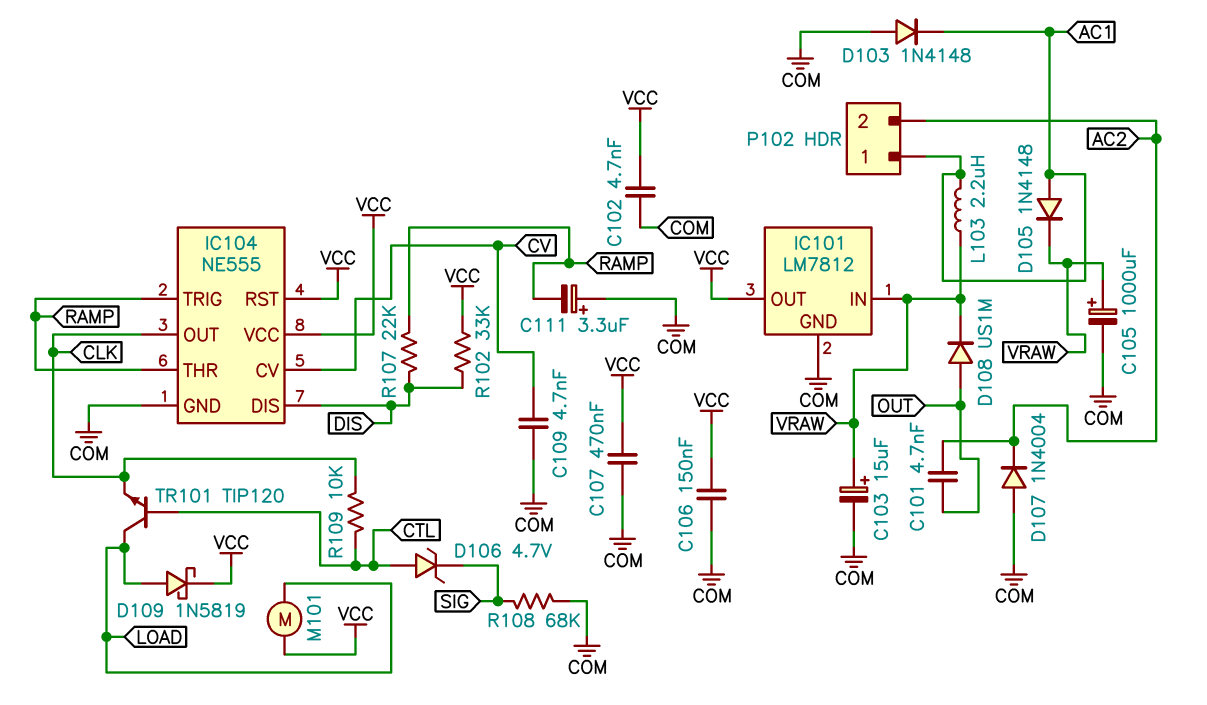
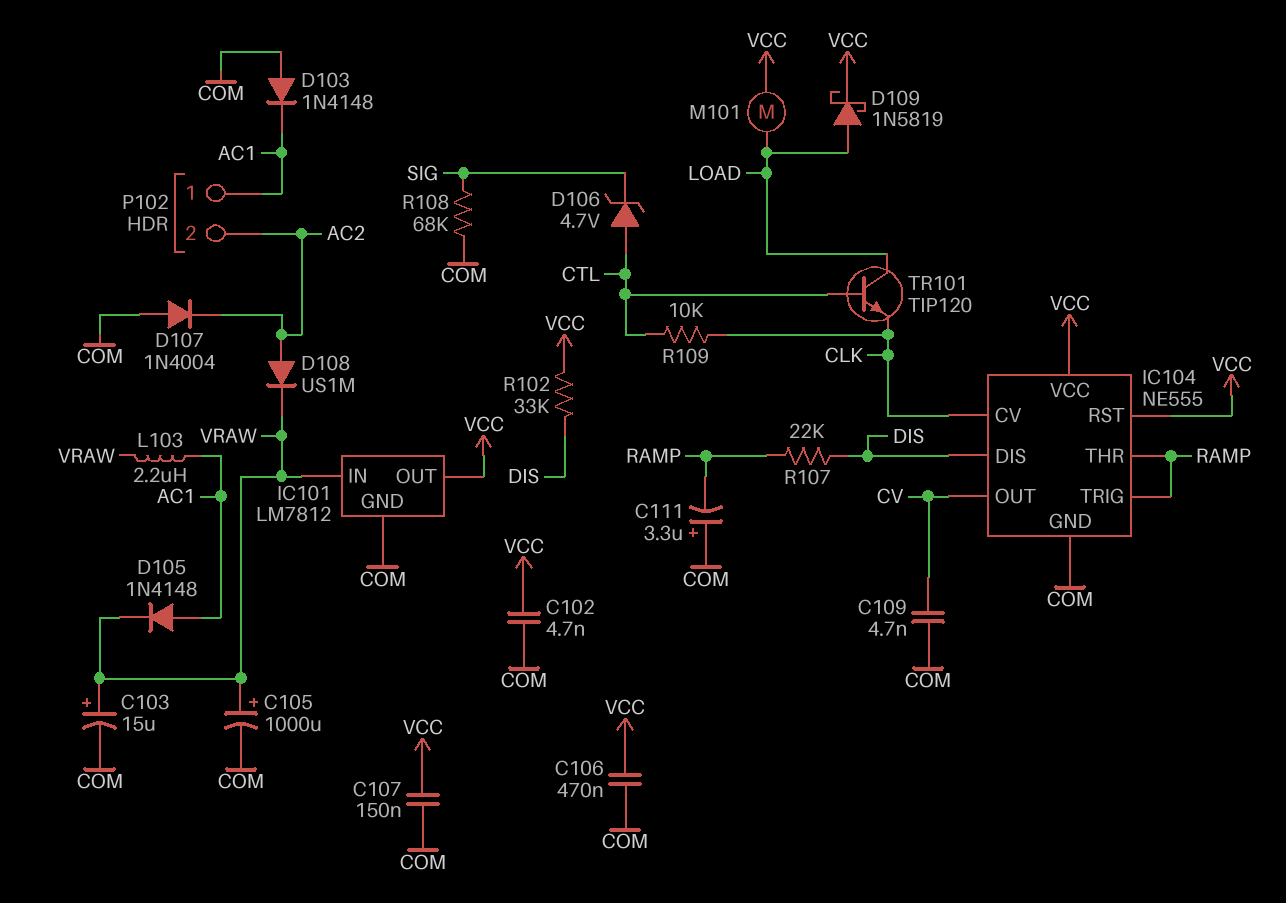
C101: 4.7nF (AC2, OUT) -> none
C106: 150nF (COM, VCC) -> 470nF (COM, VCC)
C107: 470nF (COM, VCC) -> 150nF (COM, VCC)
D108: diode US1M (A OUT, K VRAW) -> diode US1M (A AC2, K VRAW)
IC104 pin CV: CV -> CLK
IC104 pin OUT: CLK -> CV

